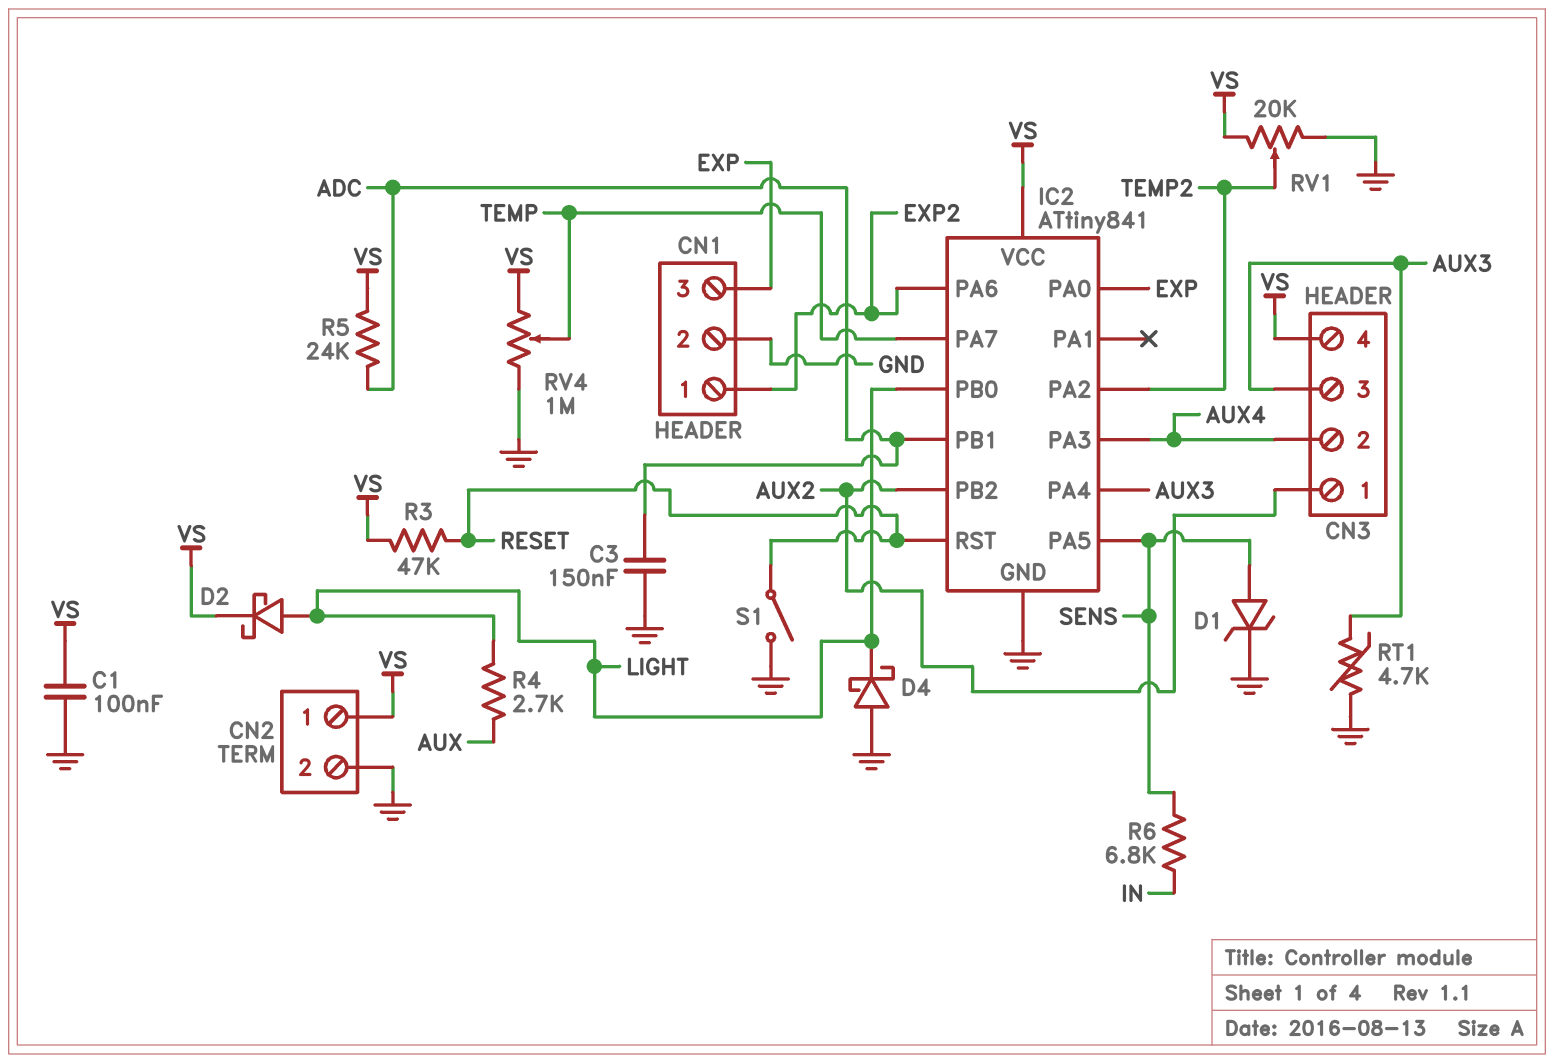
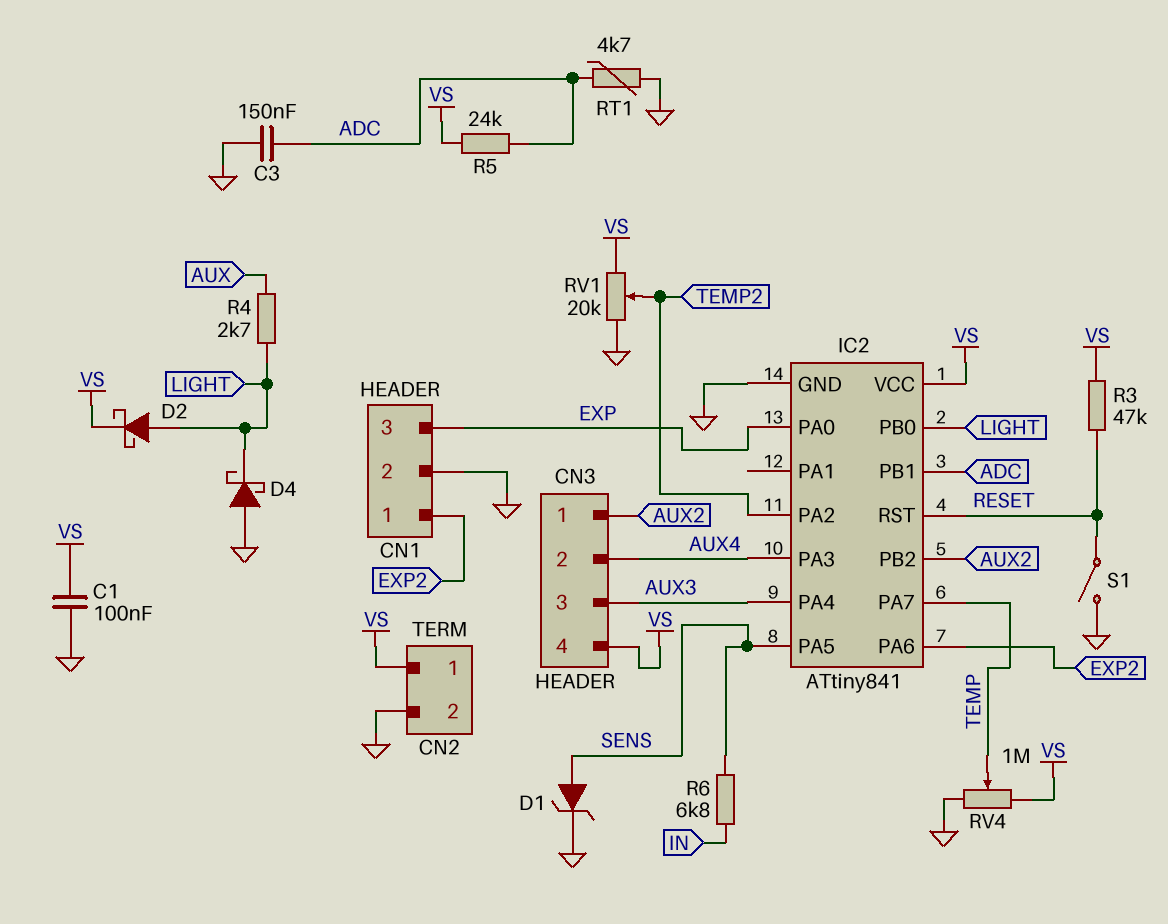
RT1: 4.7k (AUX3, GND) -> 4.7k (ADC, GND)

